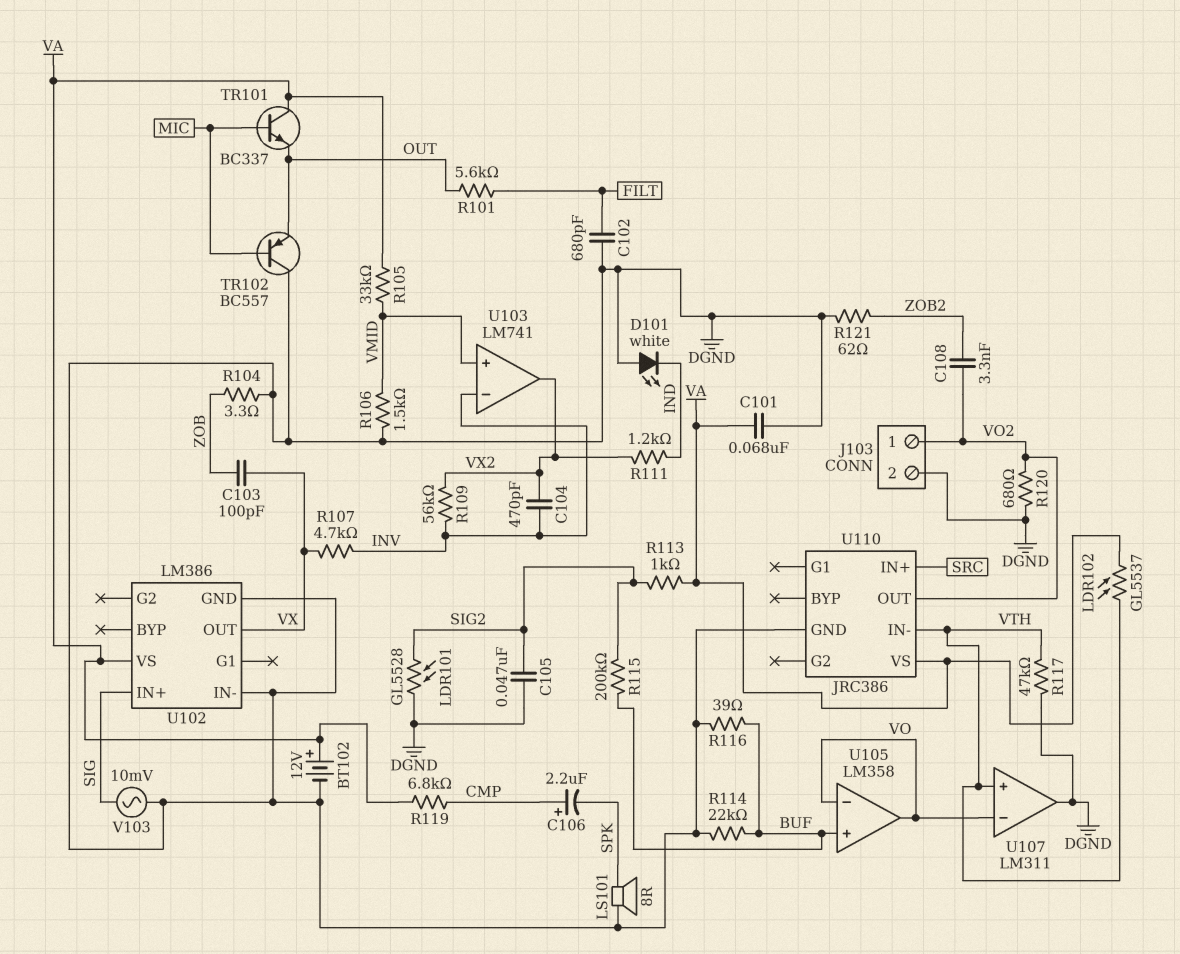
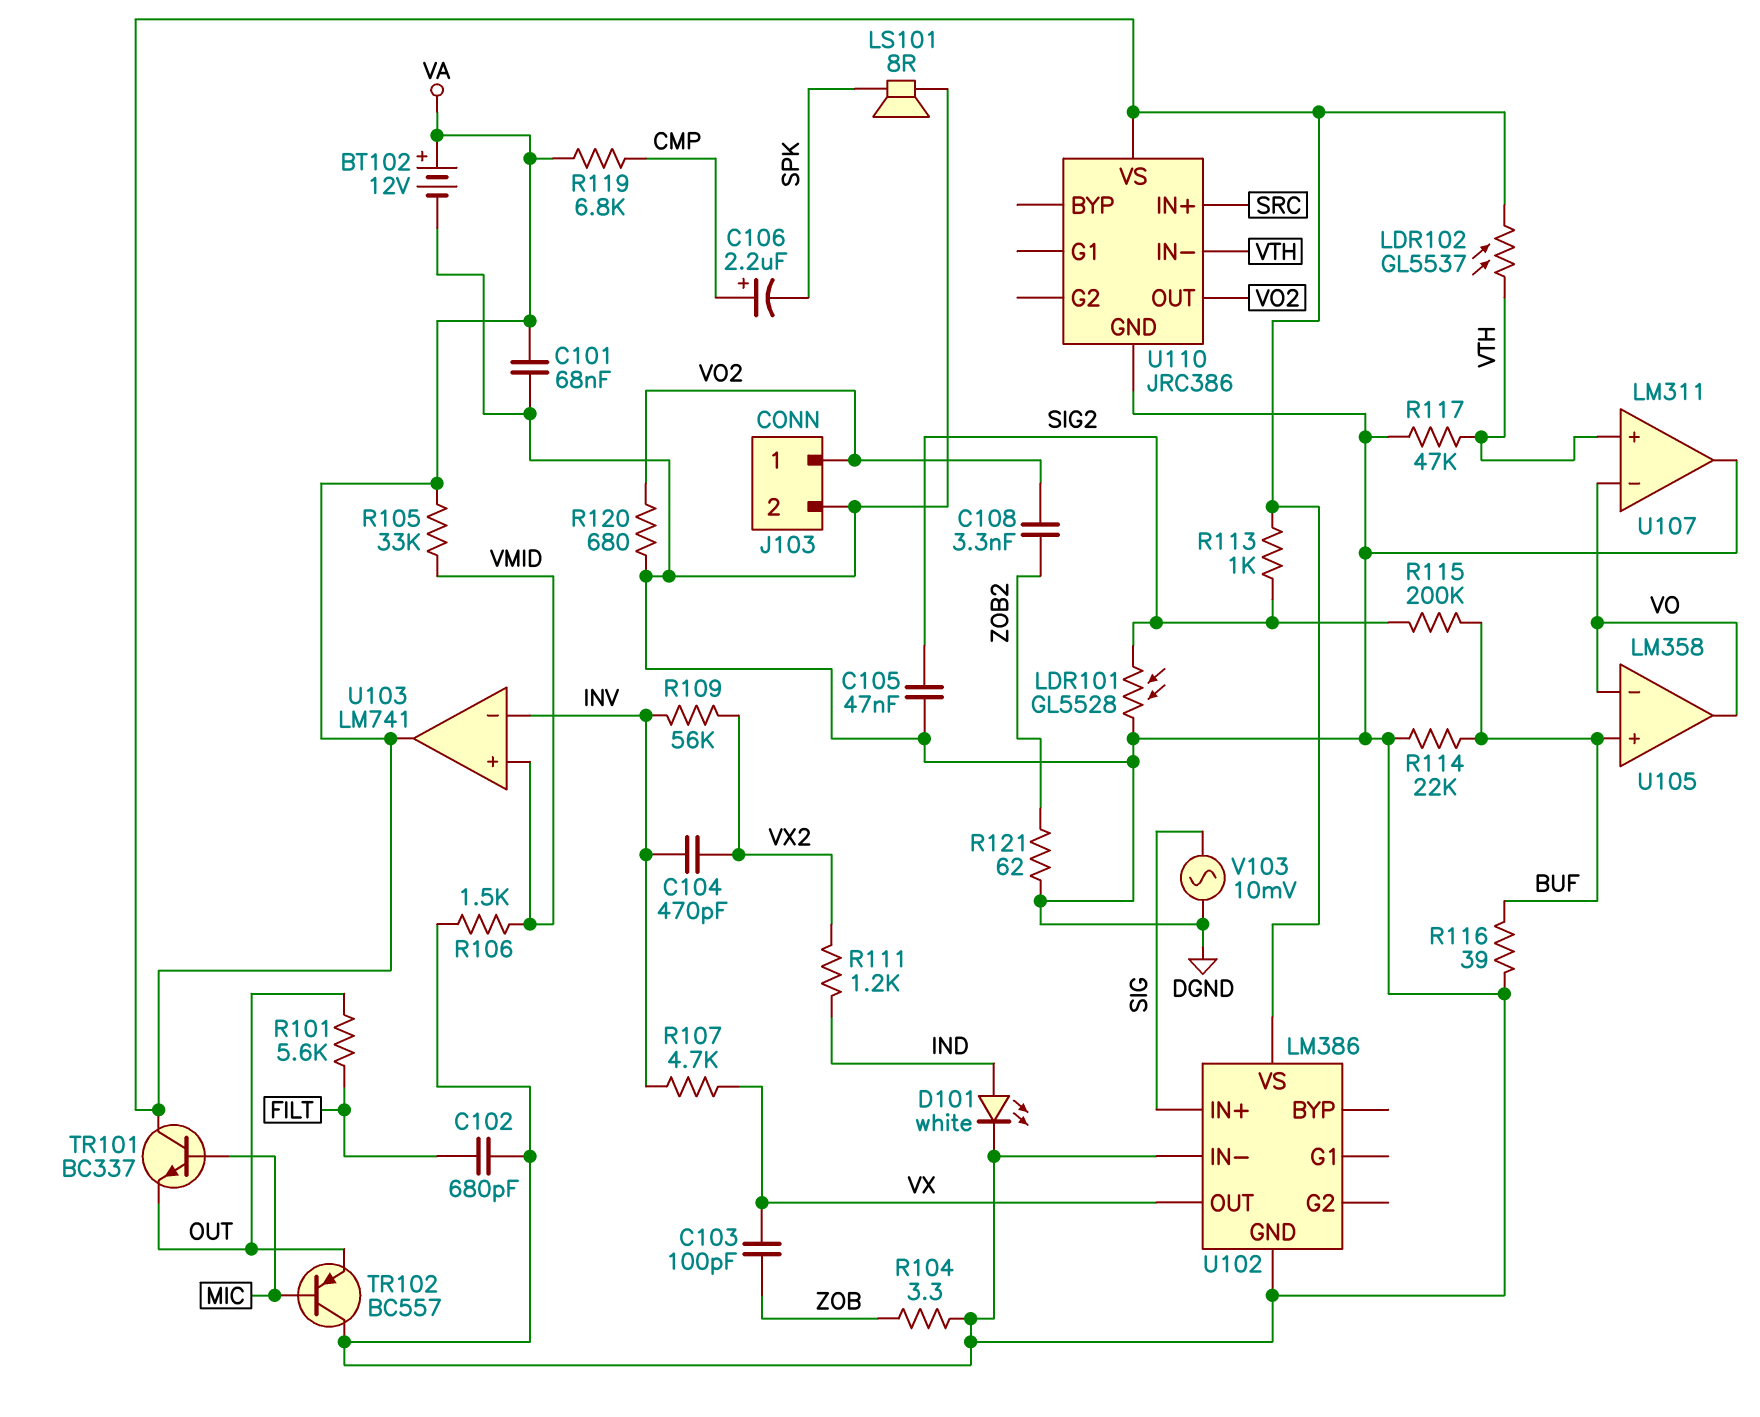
D101: LED white (A DGND, K IND) -> LED white (A IND, K DGND)
U103 pin out: VX2 -> VA

